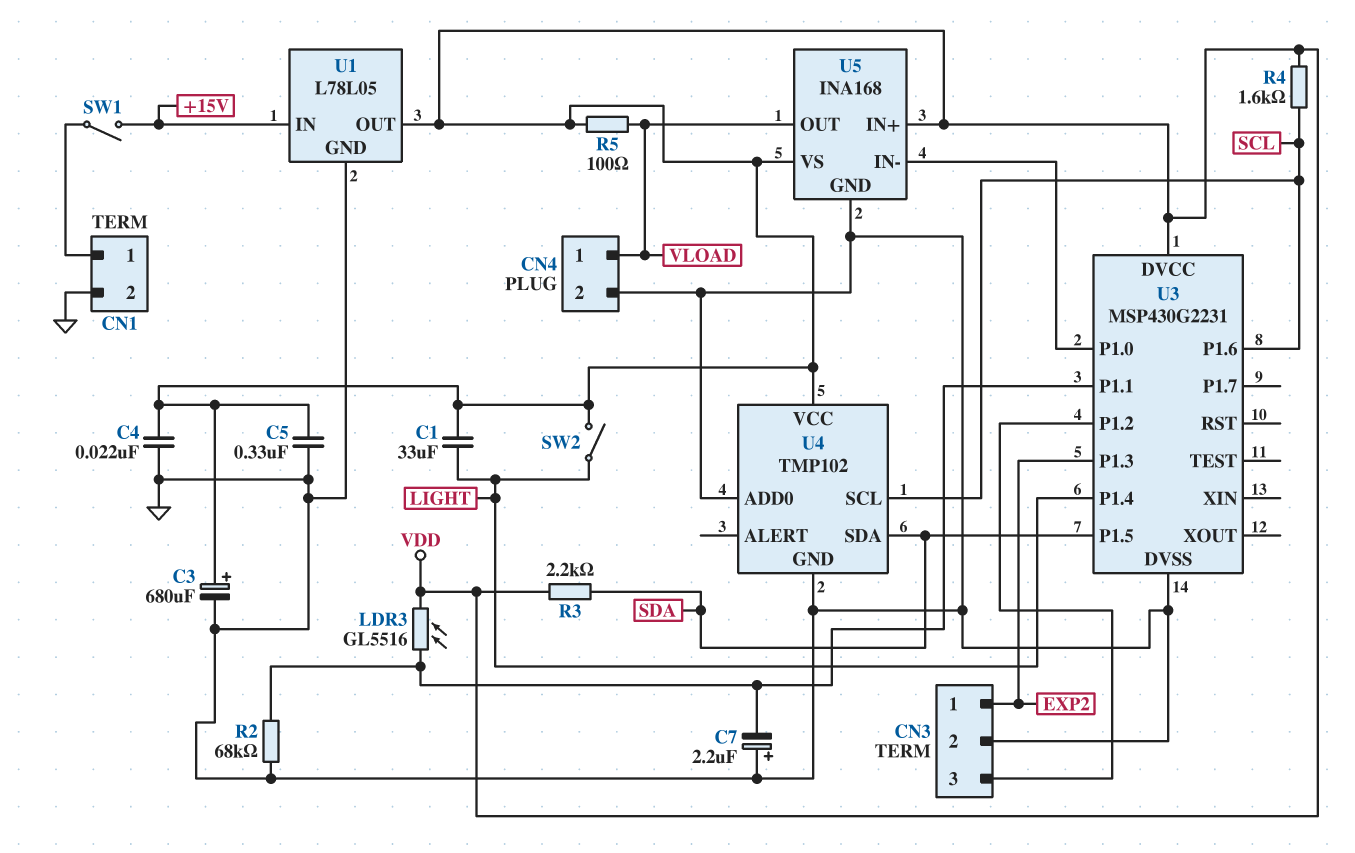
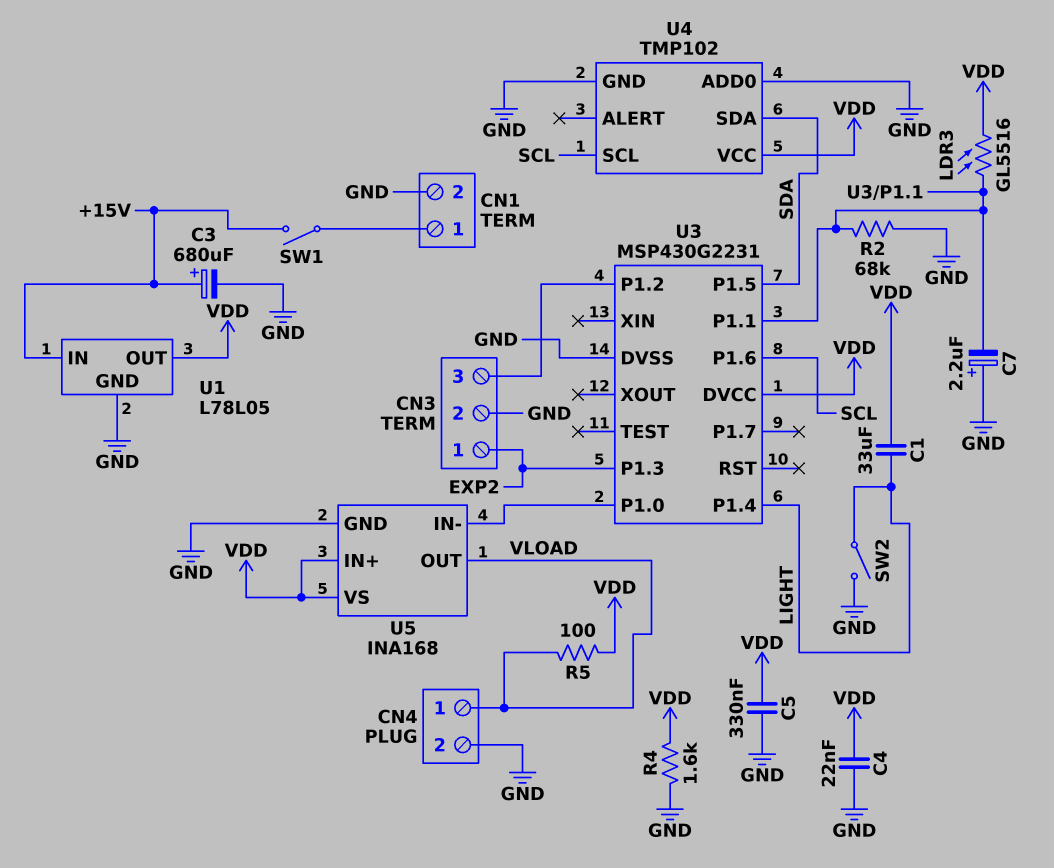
C3: 680uF (plus VDD, minus GND) -> 680uF (plus +15V, minus GND)
R3: 2.2k (SDA, VDD) -> none
R4: 1.6k (SCL, VDD) -> 1.6k (GND, VDD)
SW2: switch (LIGHT, VDD) -> switch (GND, LIGHT)

